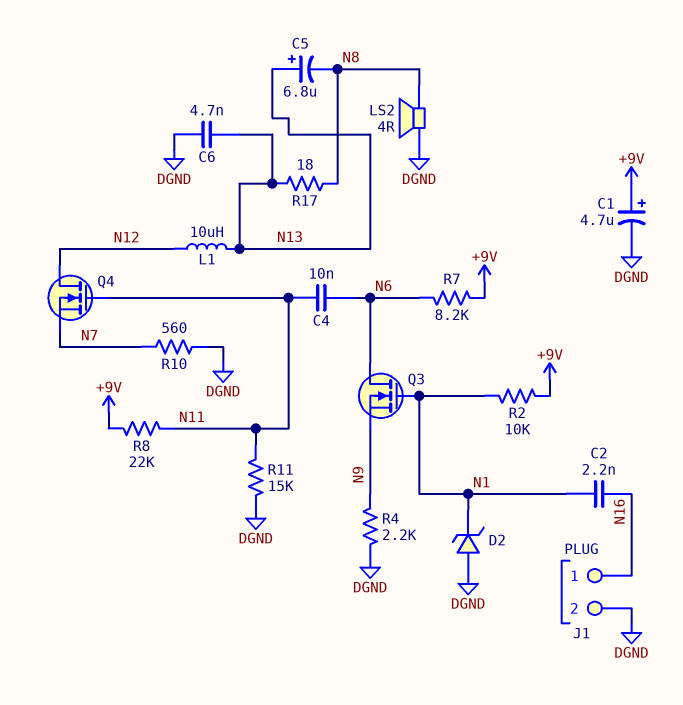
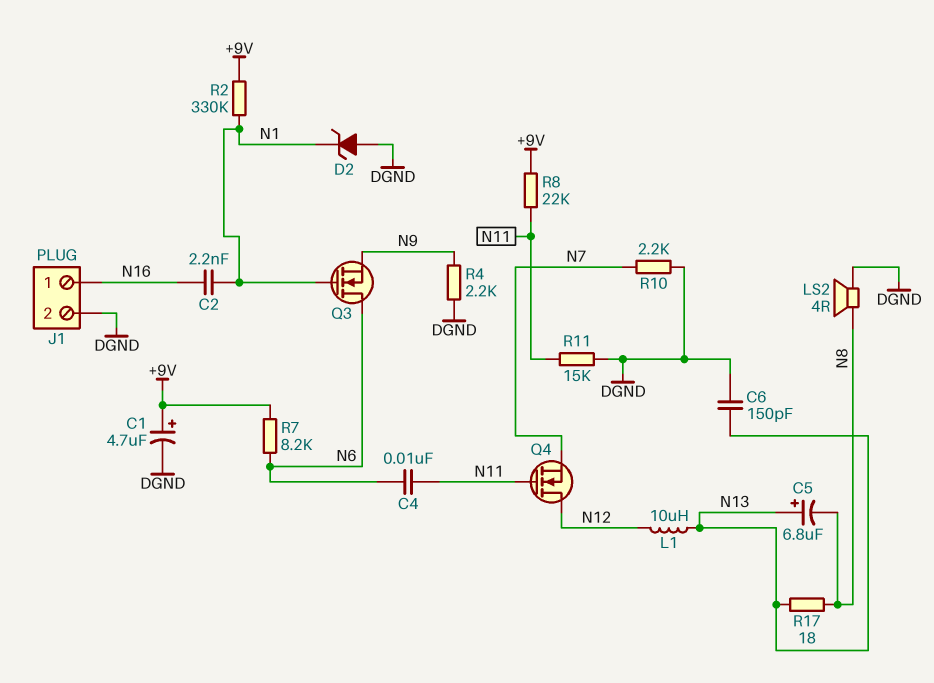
C6: 4.7nF (DGND, N13) -> 150pF (DGND, N13)
R2: 10k (+9V, N1) -> 330k (+9V, N1)
R10: 560 (DGND, N7) -> 2.2k (DGND, N7)

